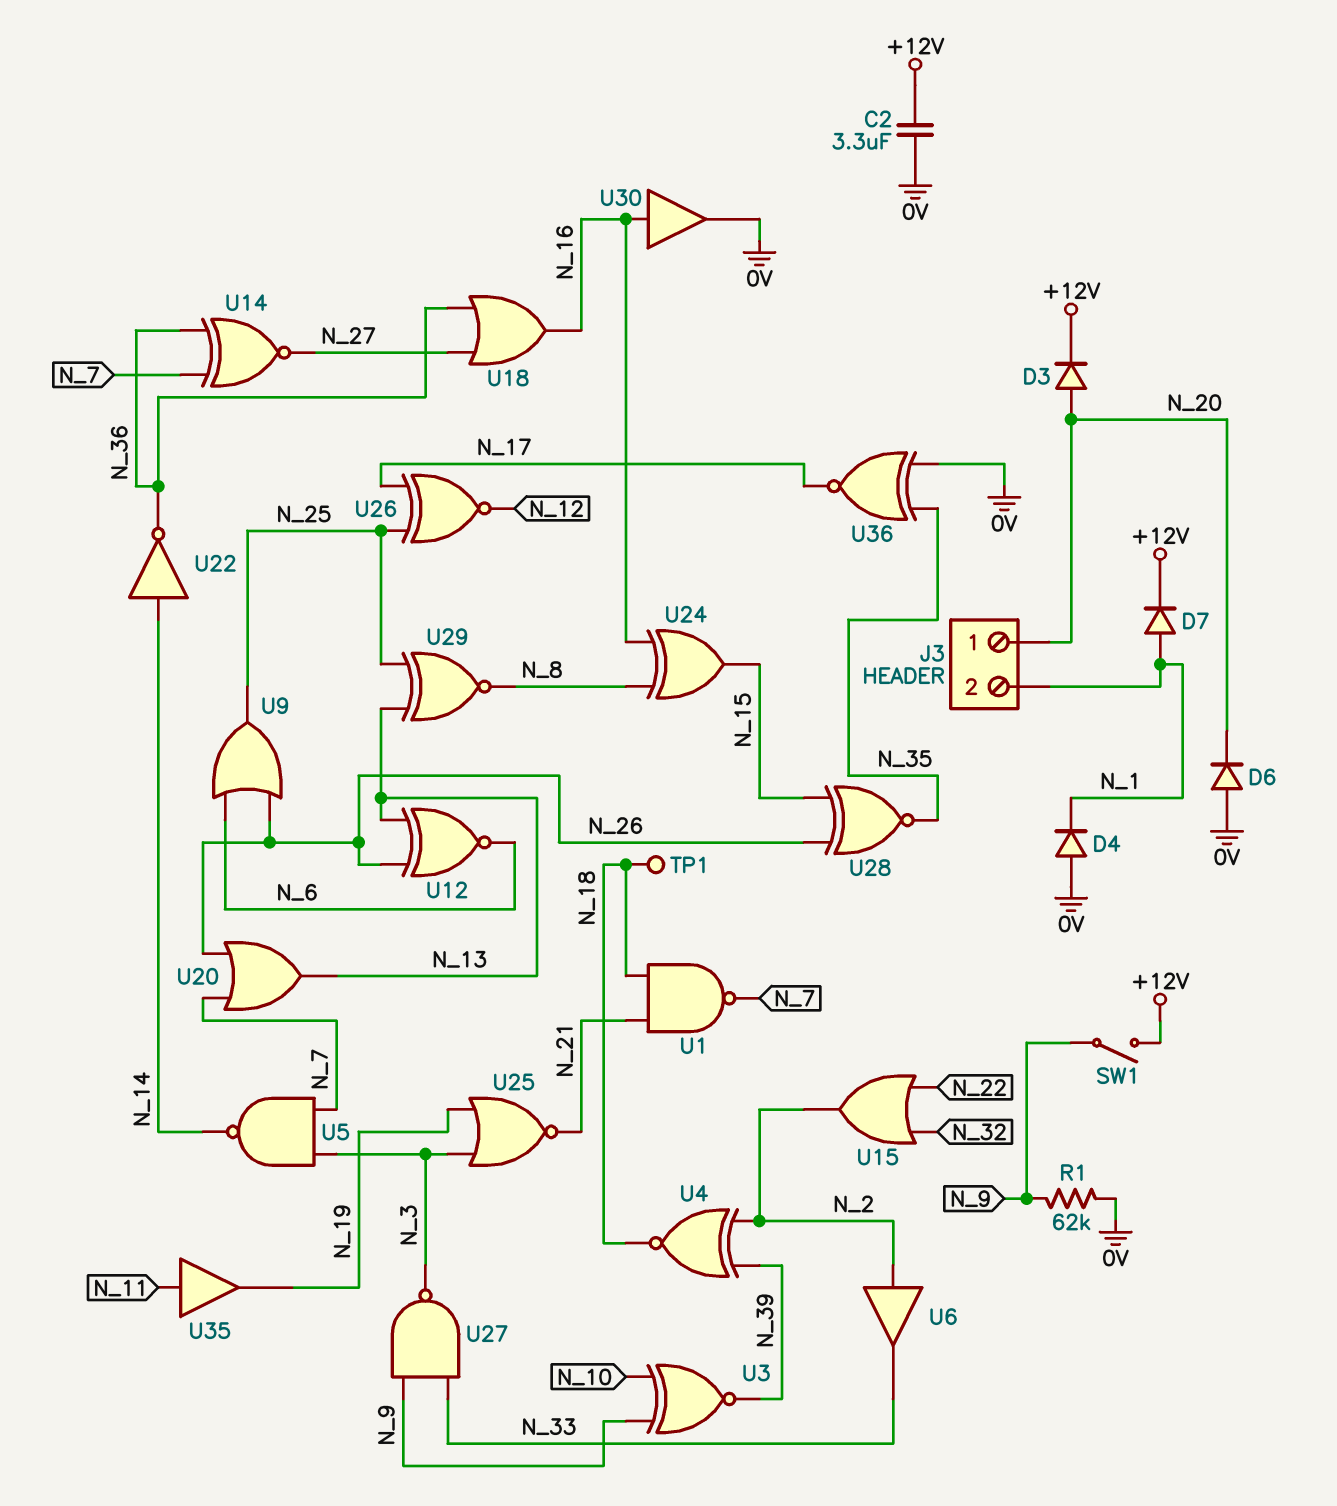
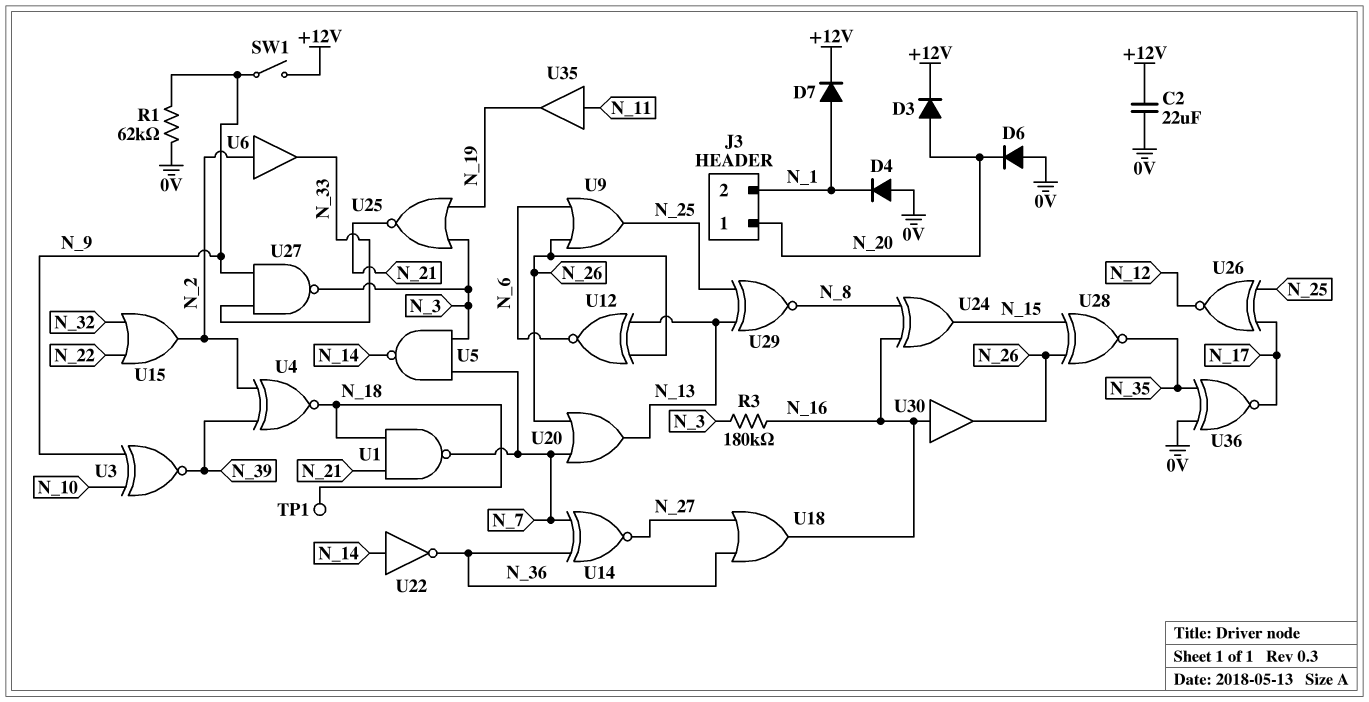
C2: 3.3uF (+12V, 0V) -> 22uF (+12V, 0V)
R3: none -> 180k (N_3, N_16)
U30: buffer (in N_16, out 0V) -> buffer (in N_16, out N_26)

